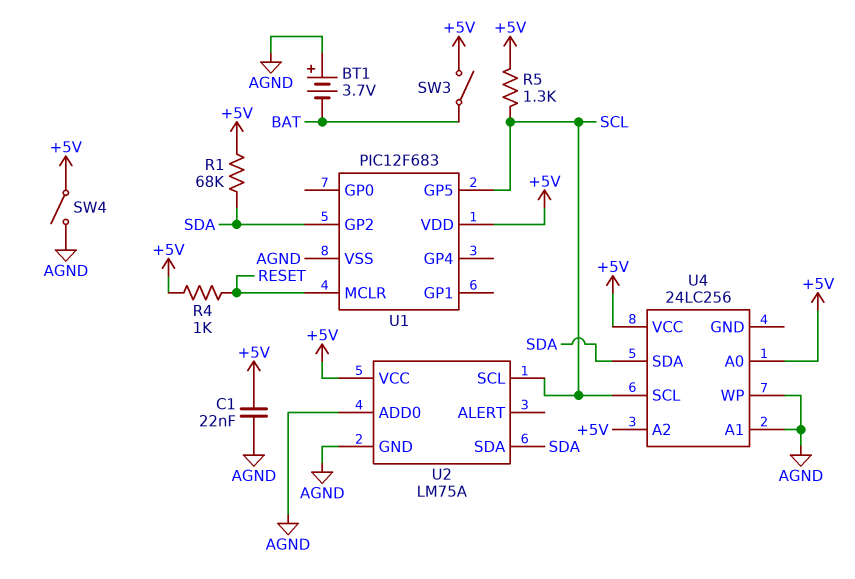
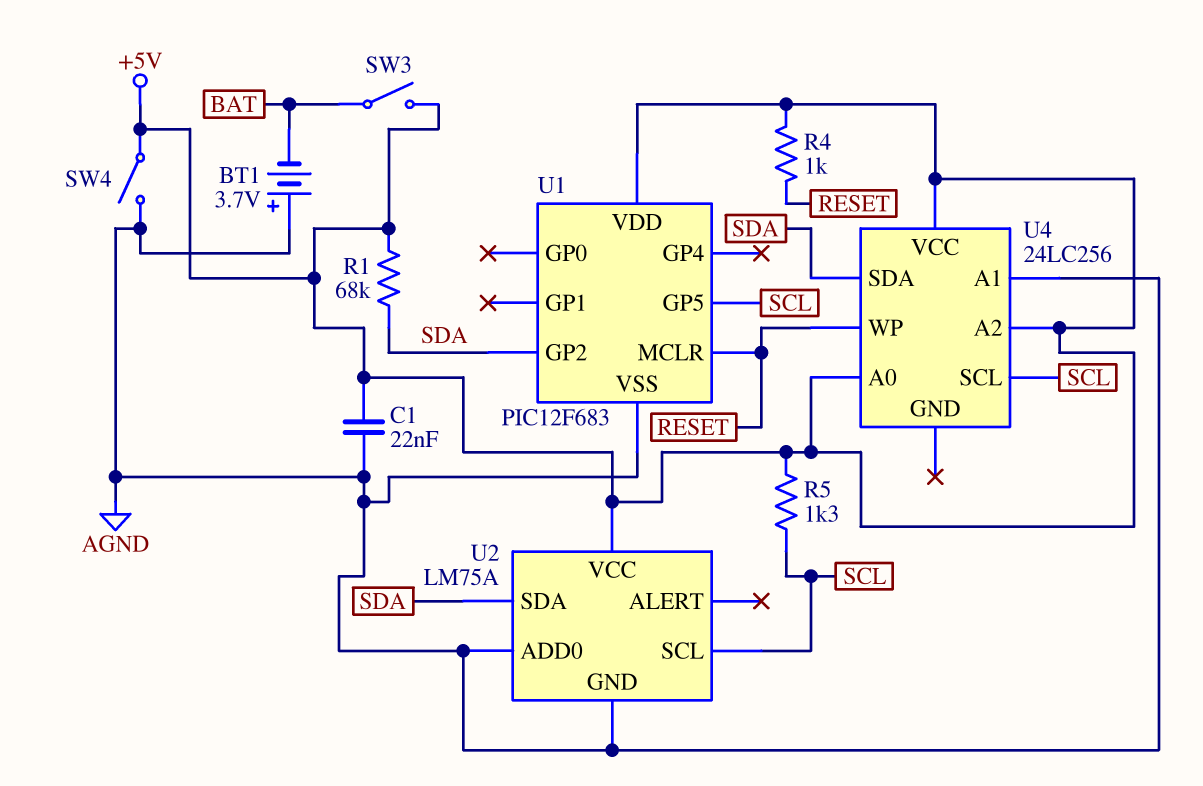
U4 pin WP: AGND -> RESET

